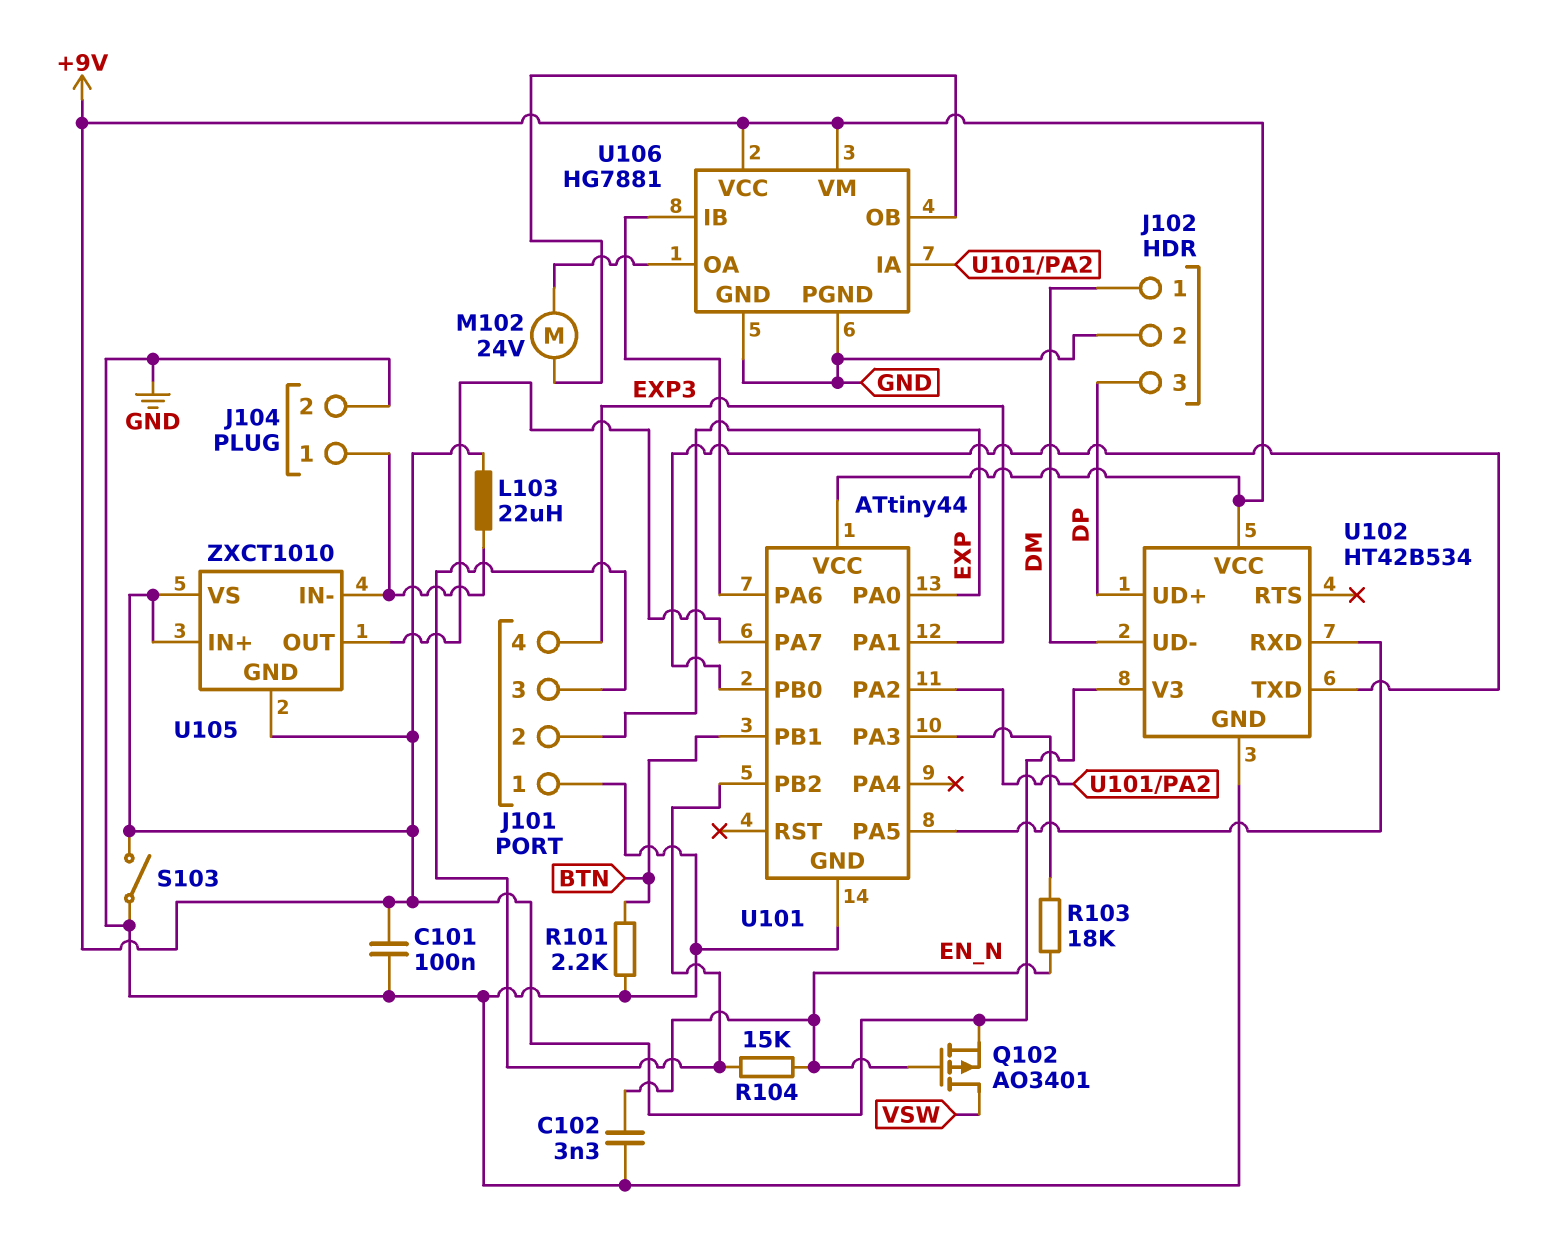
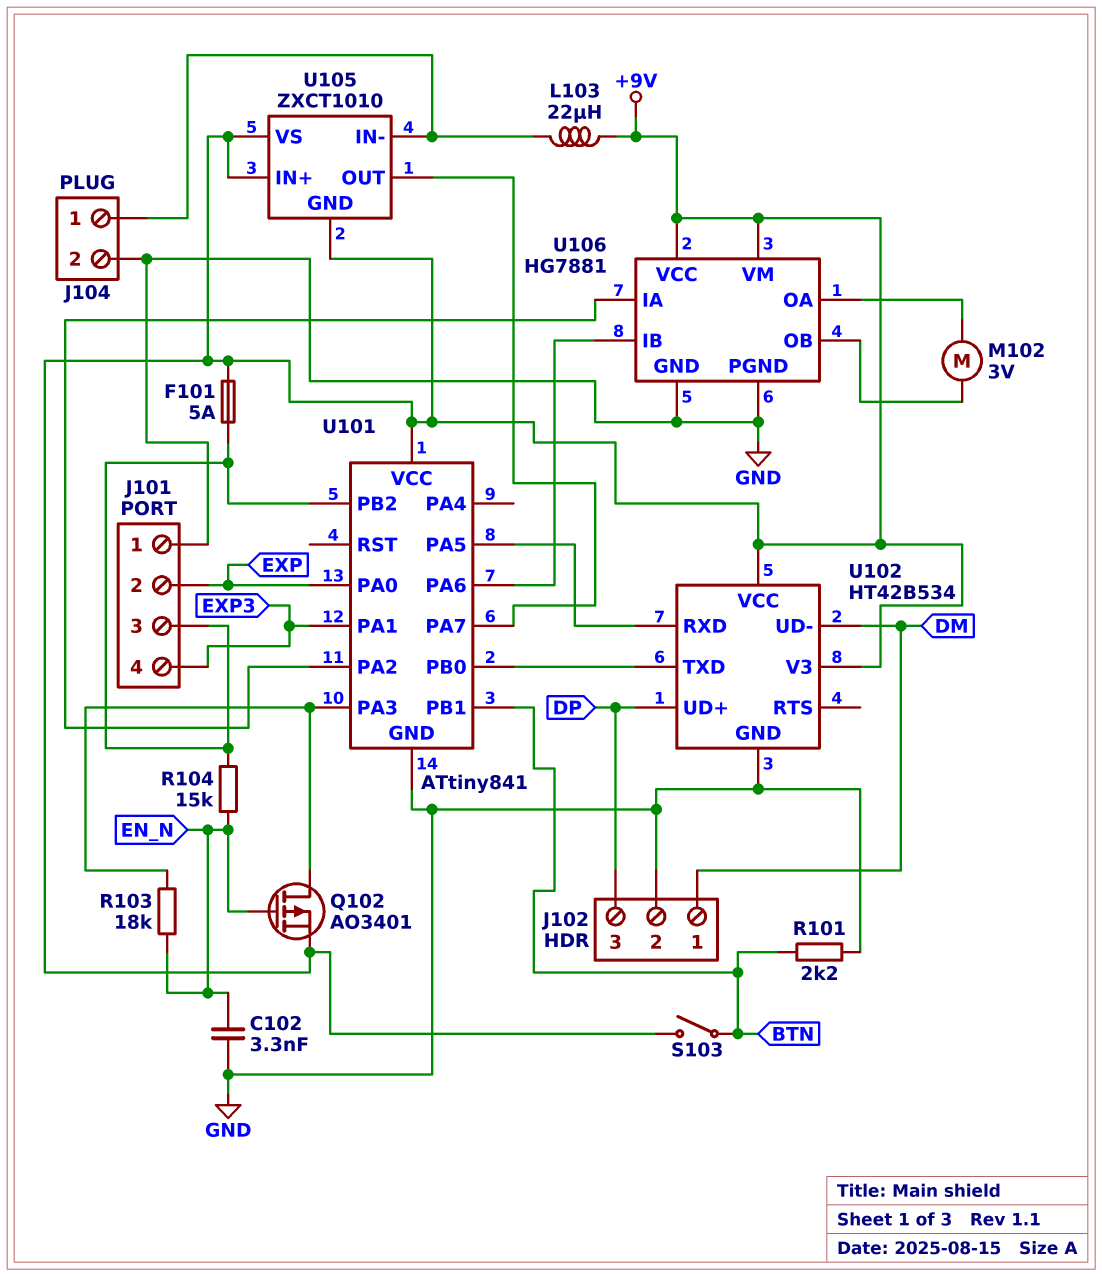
C101: 100nF (+9V, GND) -> none
F101: none -> 5A (+9V, J101/3)
M102: motor 24V (U106/OA, U106/OB) -> motor 3V (U106/OA, U106/OB)
Q102: PMOS AO3401 (G EN_N, D VSW, S +9V) -> PMOS AO3401 (G EN_N, D U101/PA3, S +9V)
S103: switch (+9V, GND) -> switch (+9V, BTN)
U101: ATtiny44 -> ATtiny841

